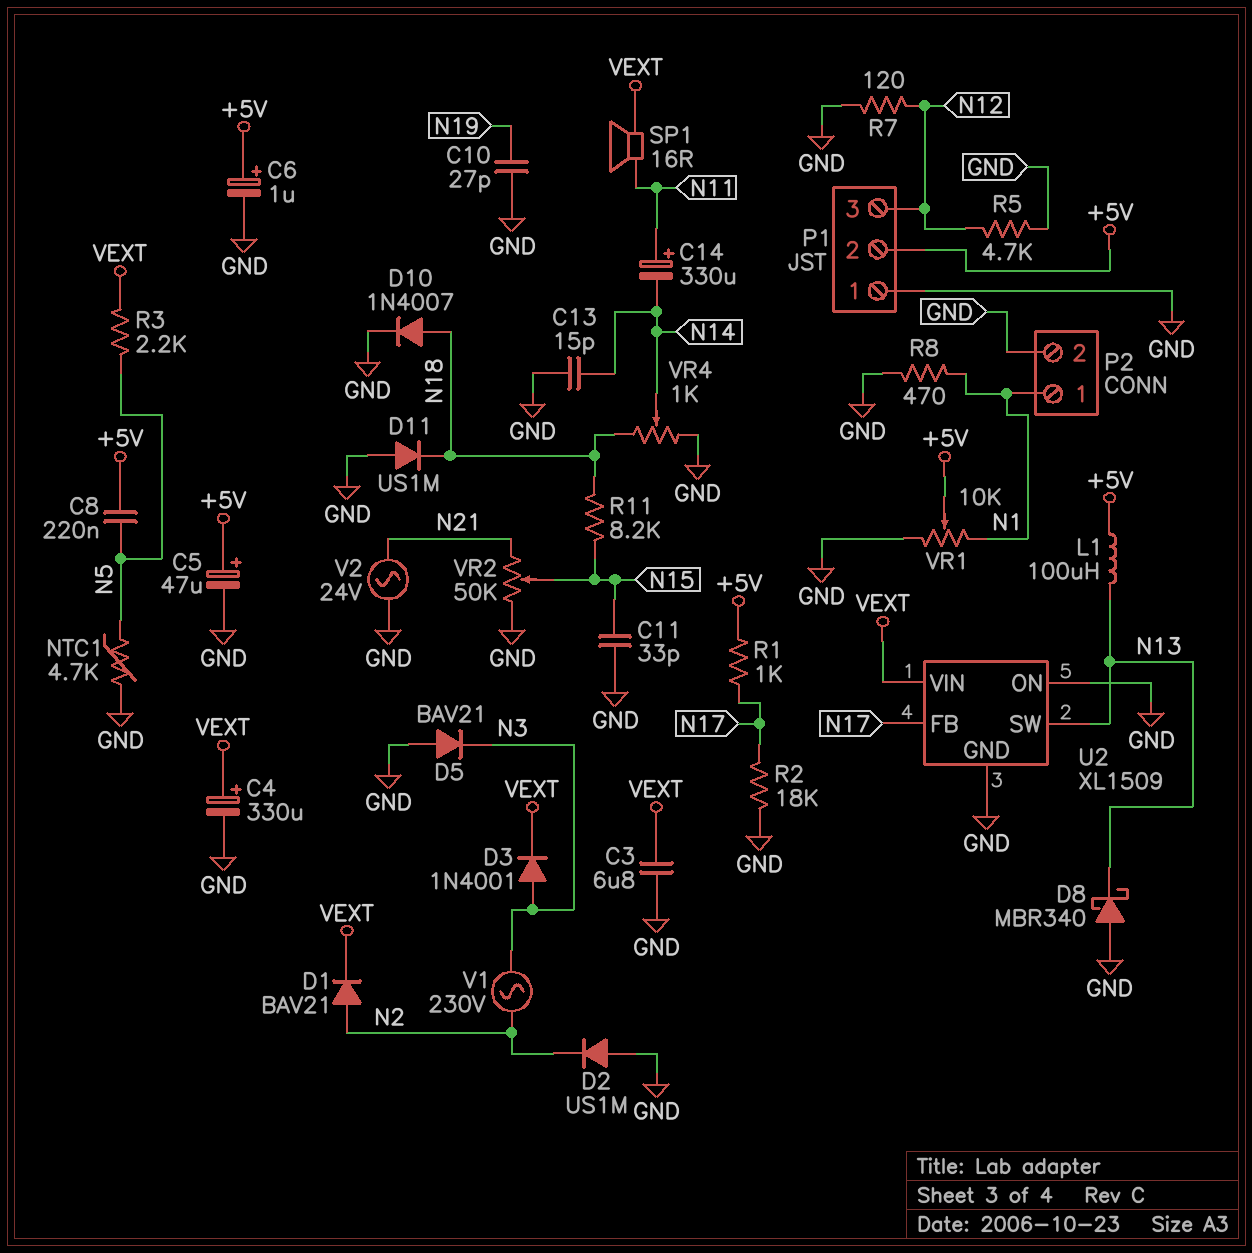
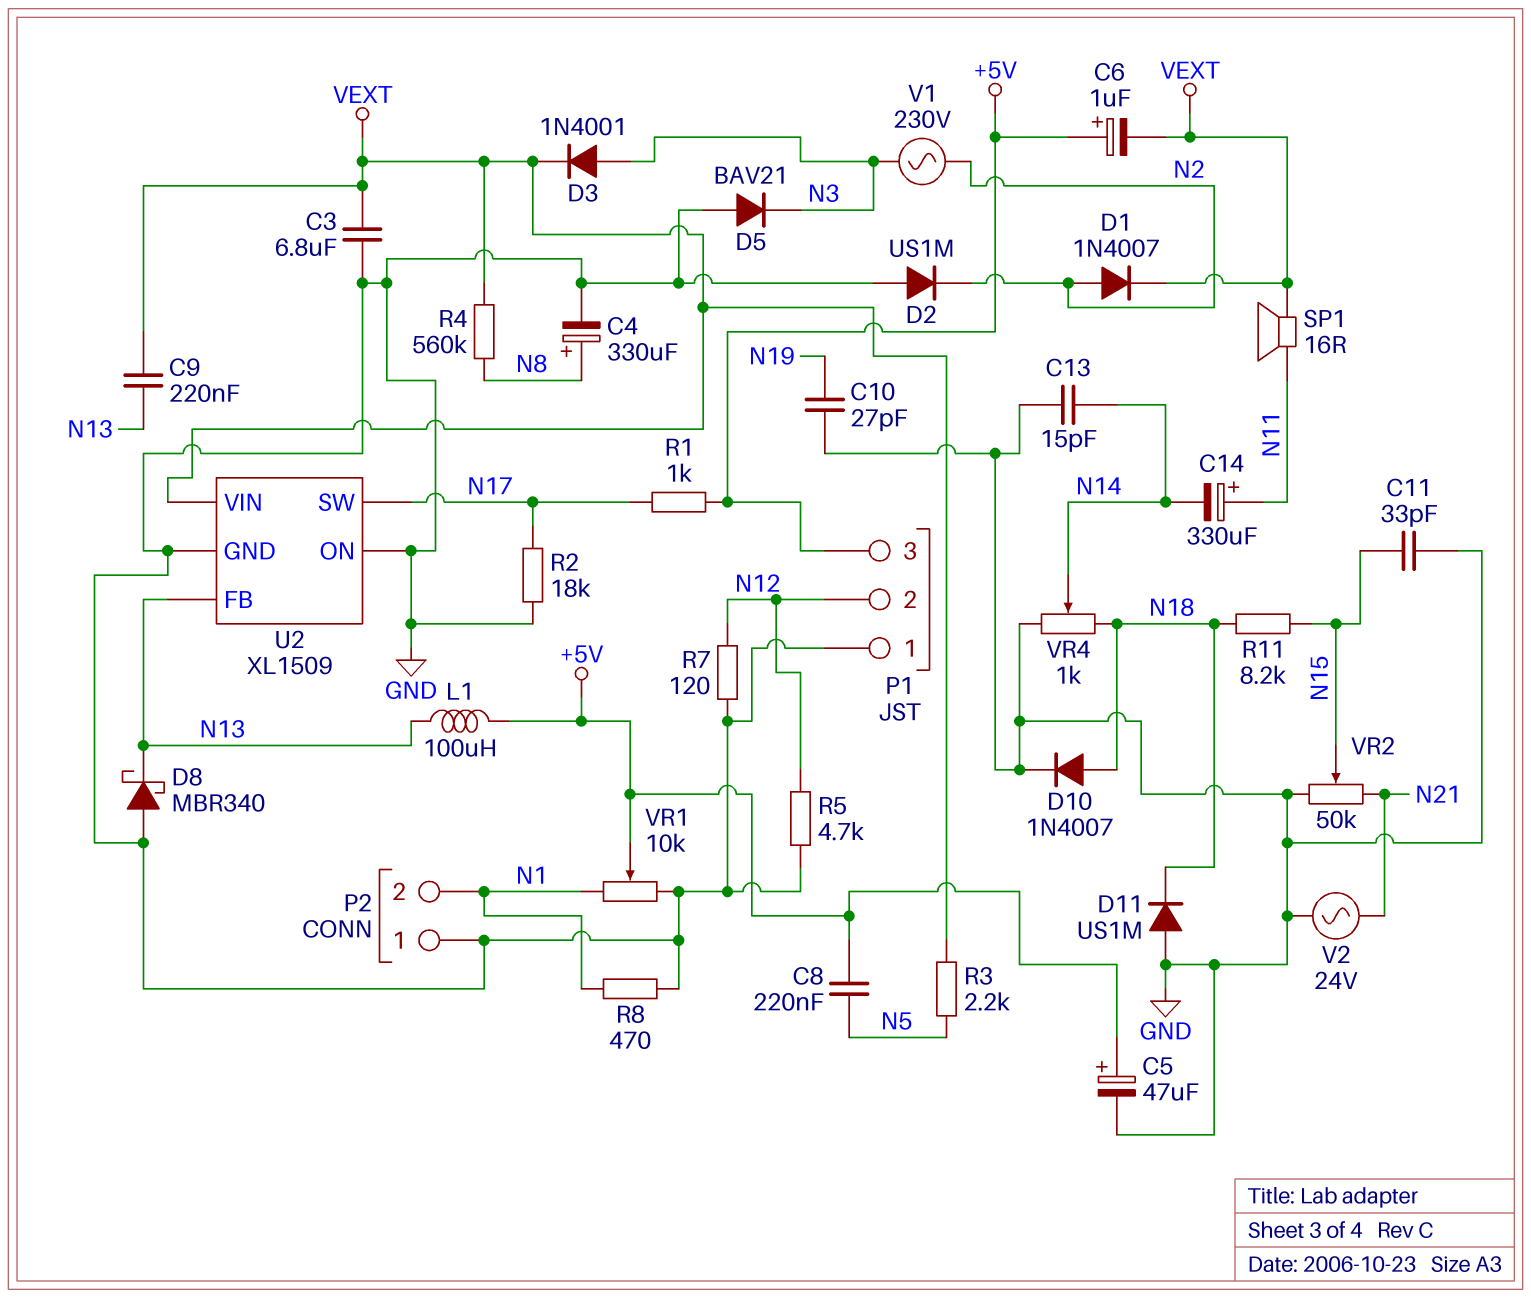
C4: 330uF (plus VEXT, minus GND) -> 330uF (plus N8, minus GND)
C6: 1uF (plus +5V, minus GND) -> 1uF (plus +5V, minus VEXT)
C9: none -> 220nF (N13, VEXT)
D1: diode BAV21 (A N2, K VEXT) -> diode 1N4007 (A N2, K VEXT)
NTC1: 4.7k (GND, N5) -> none
P1 pin 2: +5V -> N12
P1 pin 3: N12 -> +5V
P2 pin 1: N1 -> GND
P2 pin 2: GND -> N1
R4: none -> 560k (N8, VEXT)
U2 pin FB: N17 -> N13
U2 pin SW: N13 -> N17

